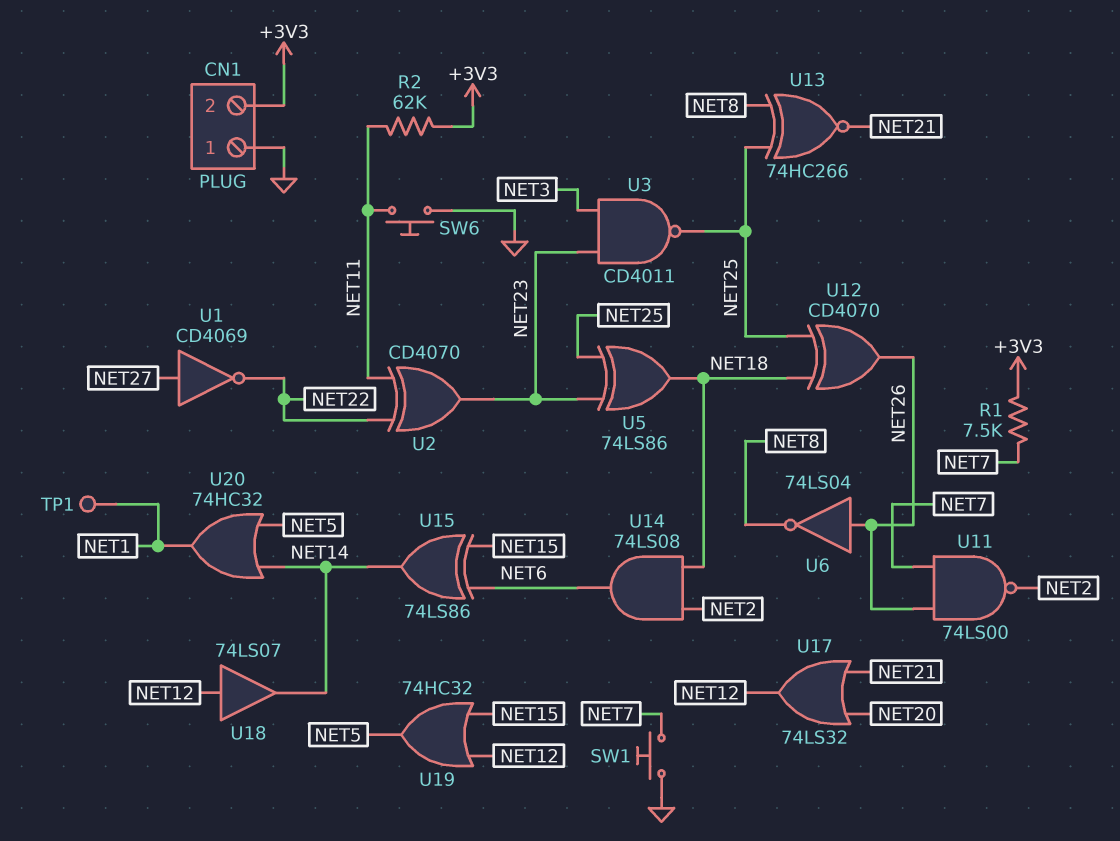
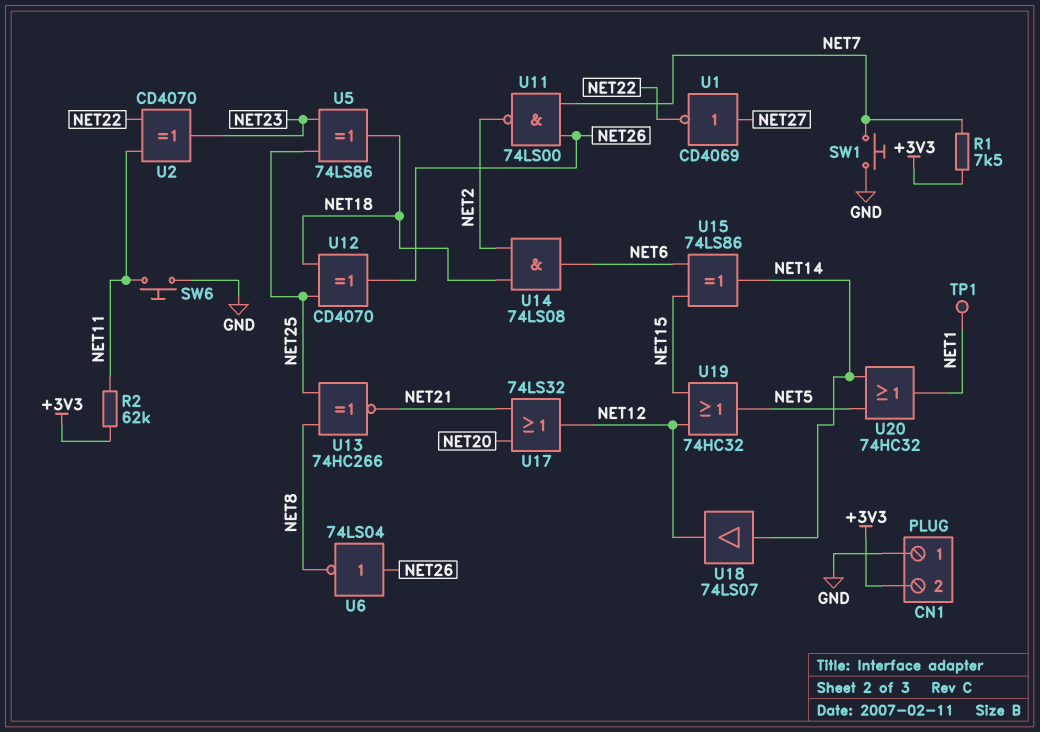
U3: NAND CD4011 (in NET3, in NET23, out NET25) -> none
U18: buffer 74LS07 (in NET12, out NET14) -> buffer 74LS07 (in NET14, out NET12)

